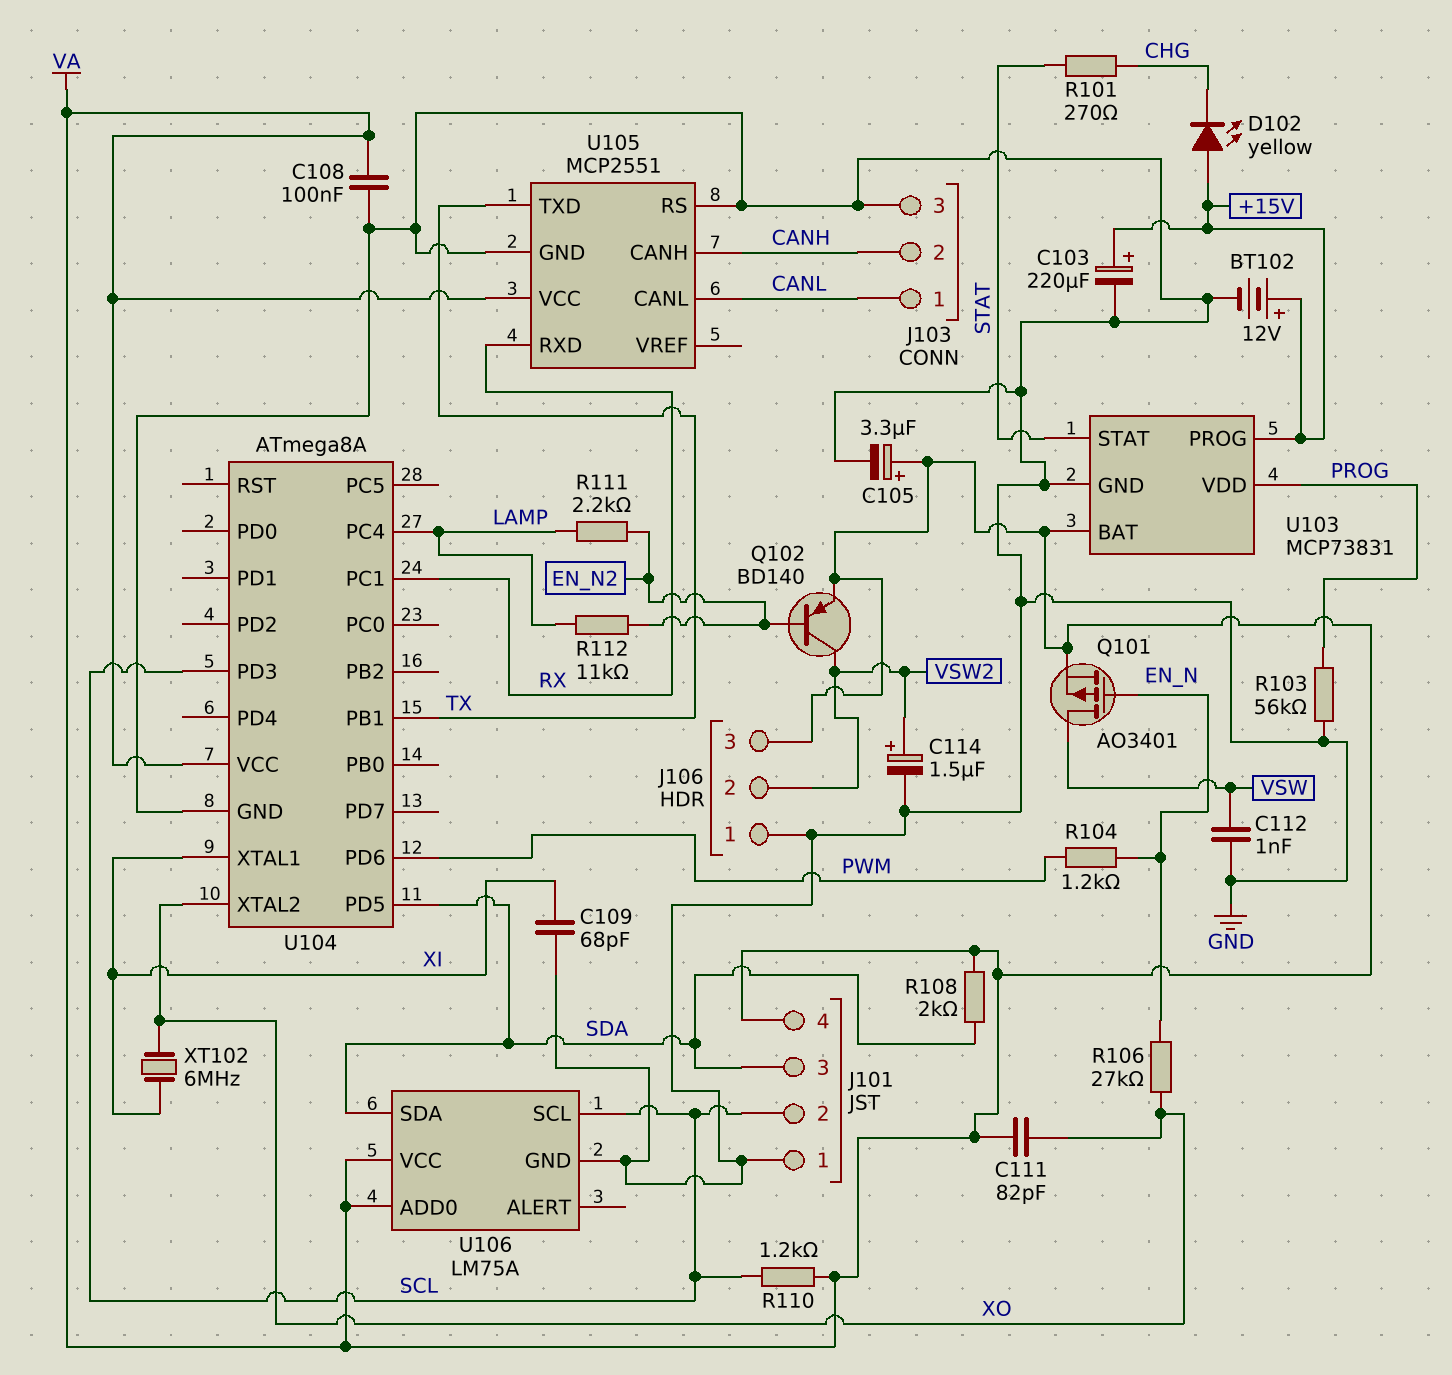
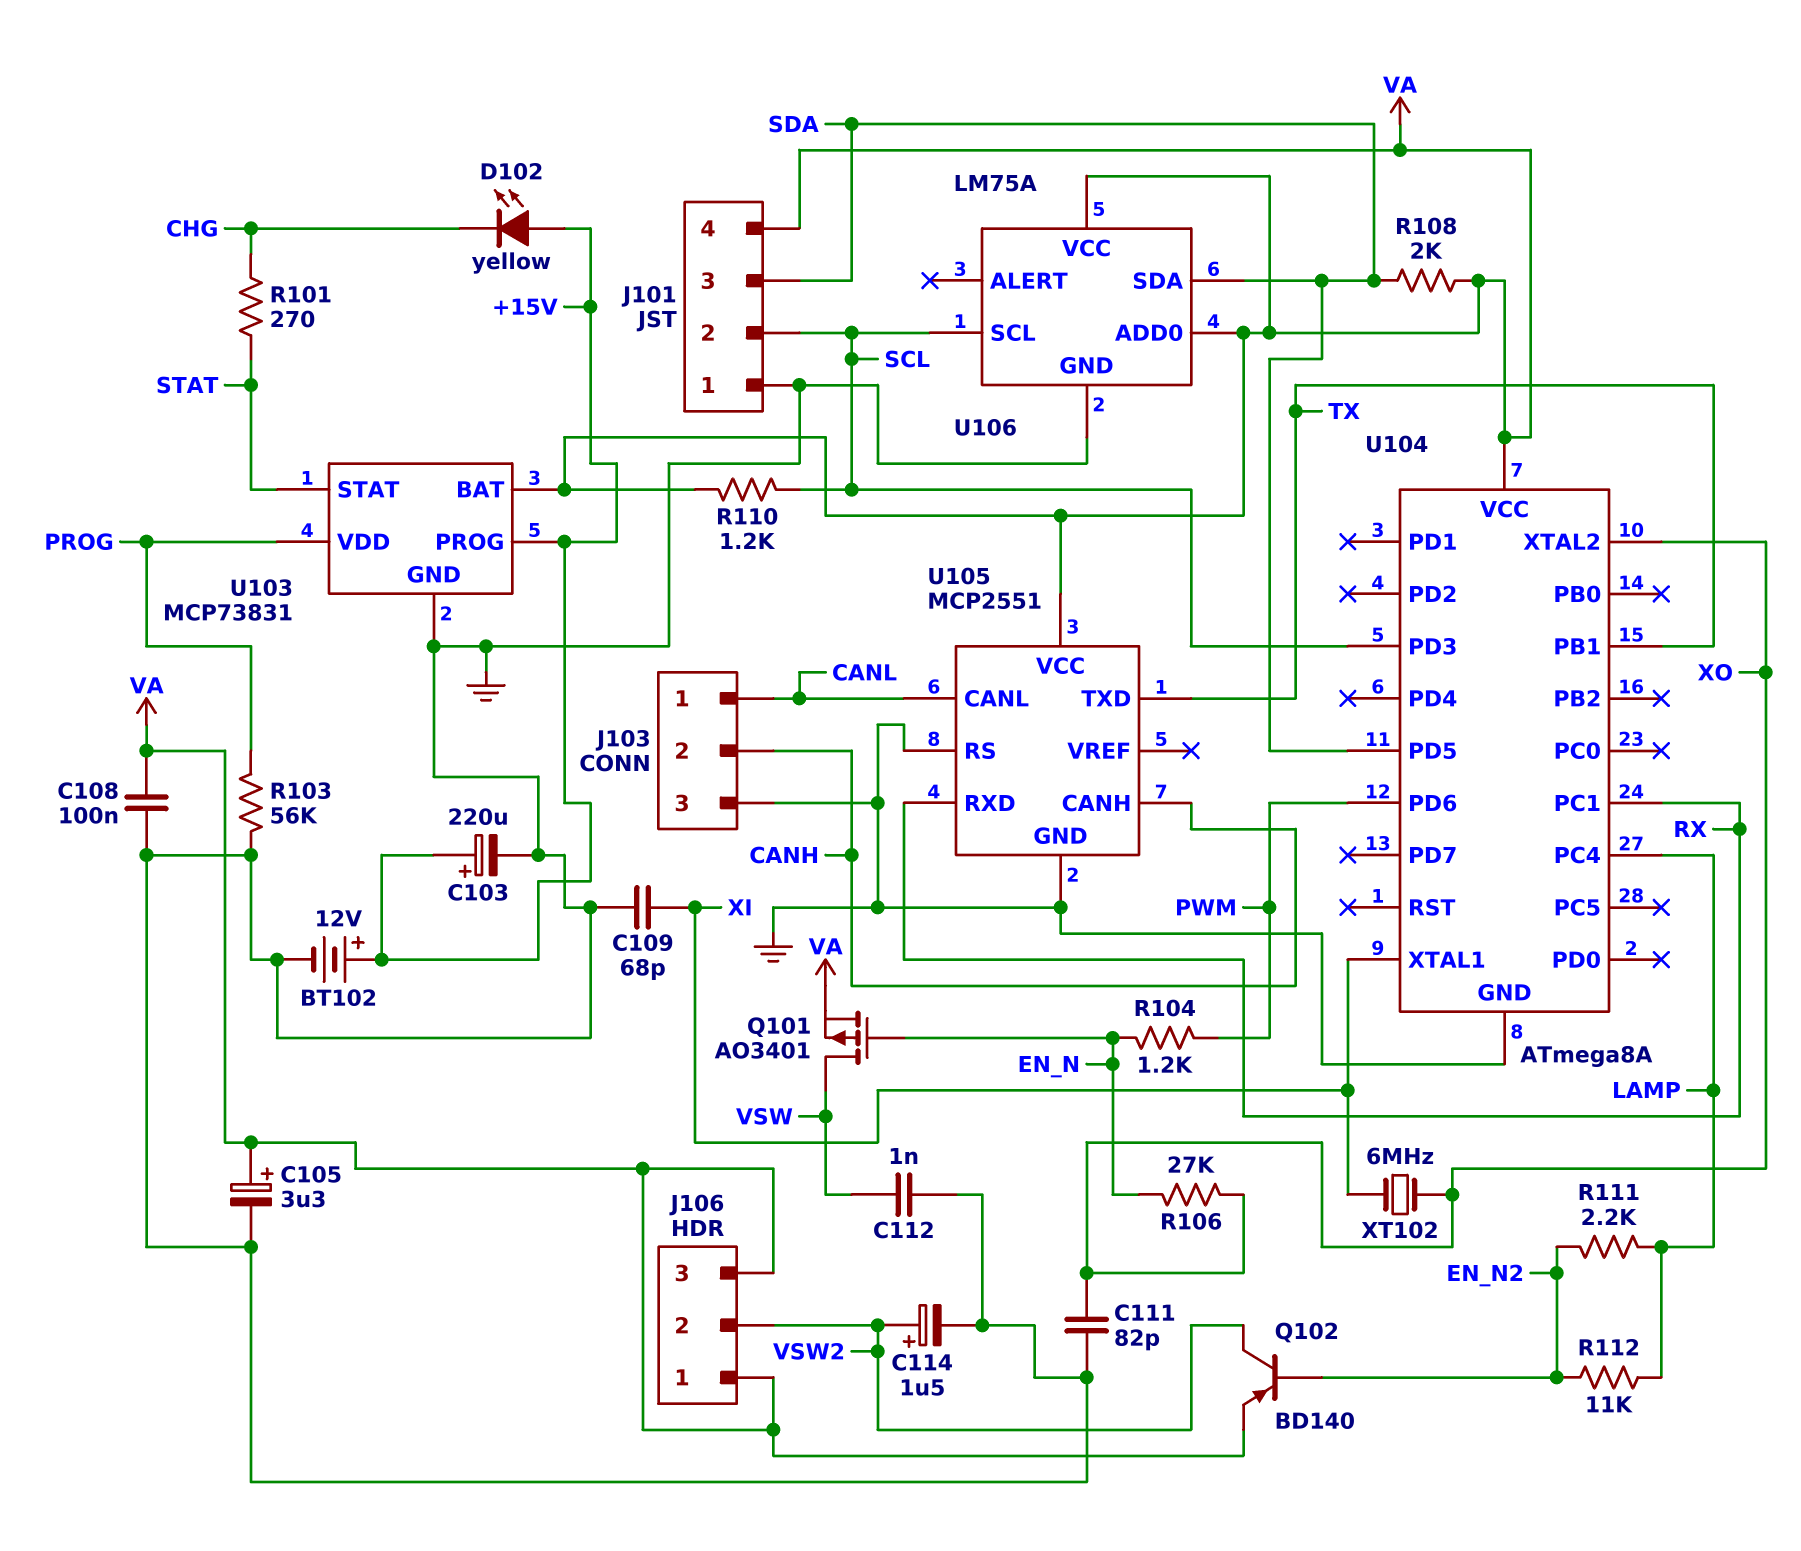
C111: 82pF (VA, XO) -> 82pF (GND, XO)
J106 pin 1: GND -> VA

